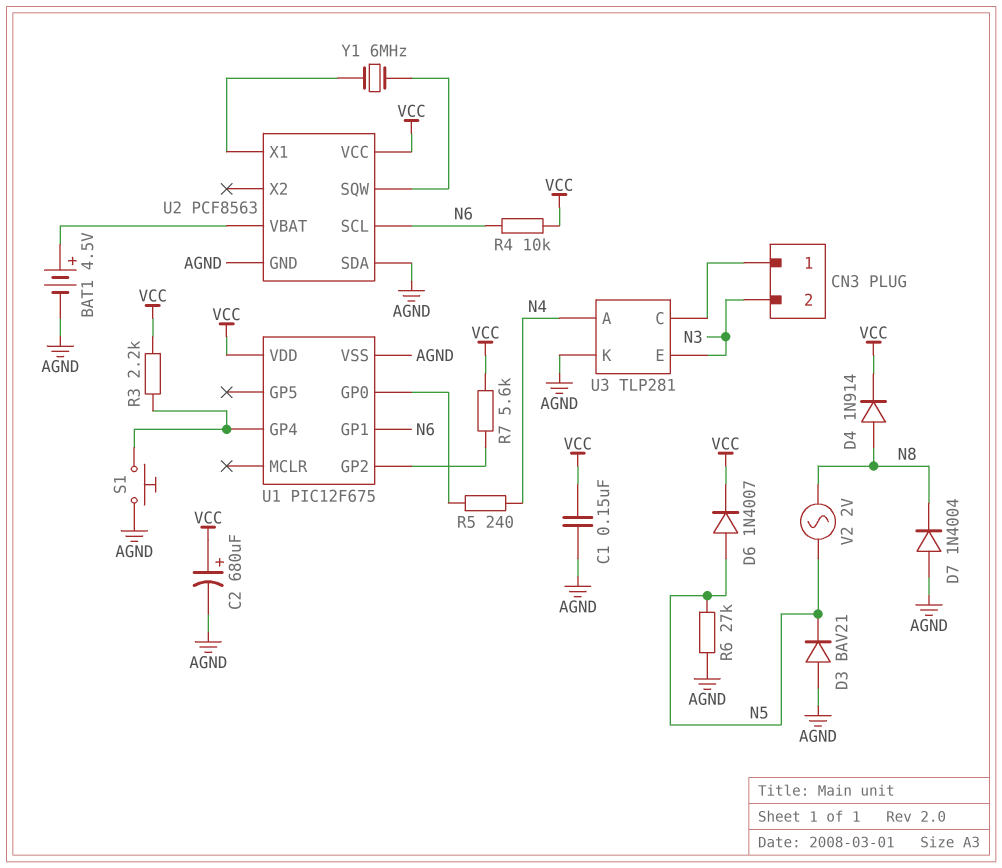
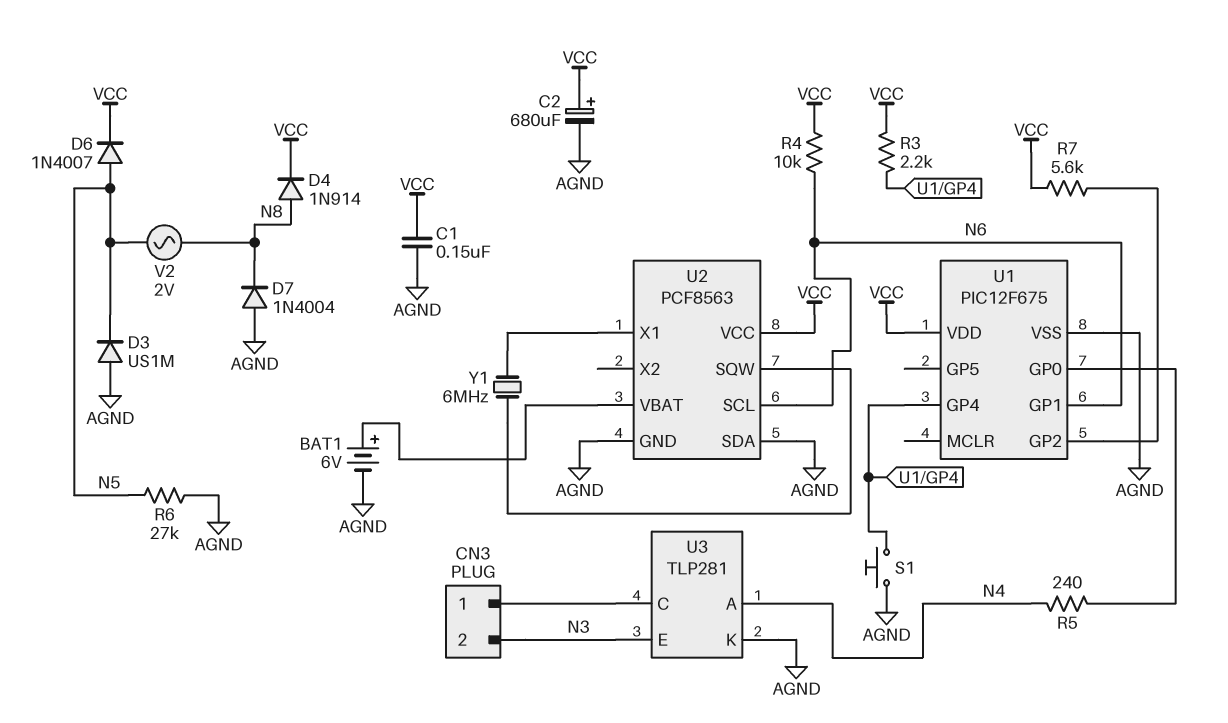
BAT1: 4.5V (plus U2/VBAT, minus AGND) -> 6V (plus U2/VBAT, minus AGND)
D3: diode BAV21 (A AGND, K N5) -> diode US1M (A AGND, K N5)

